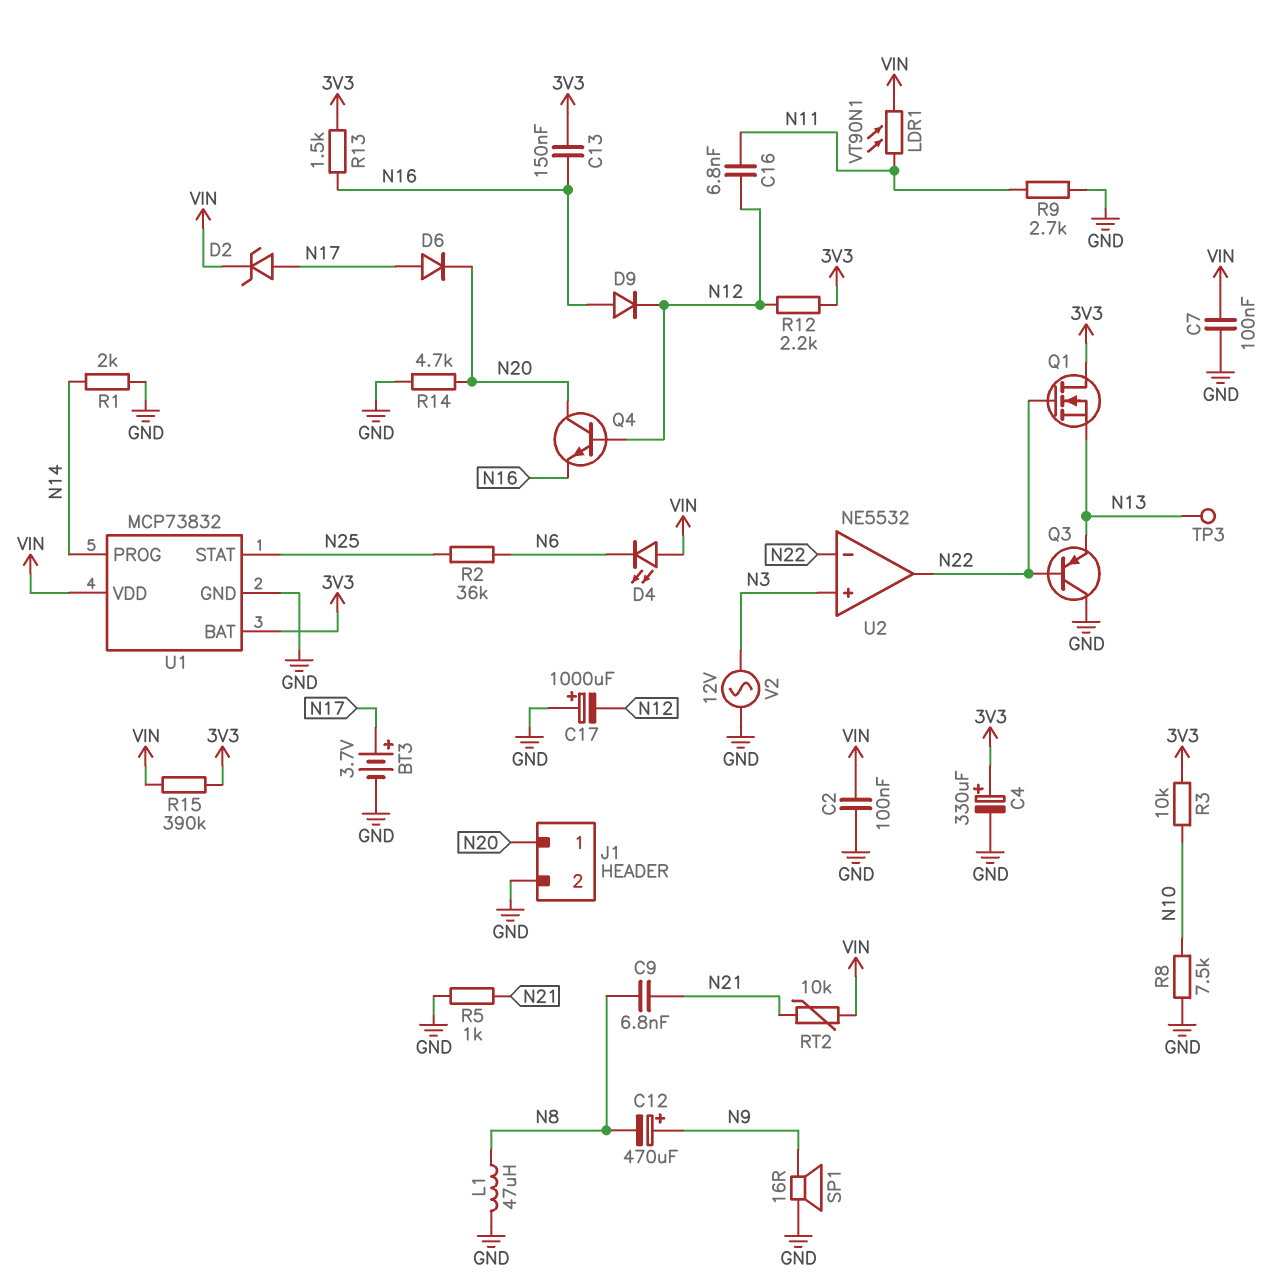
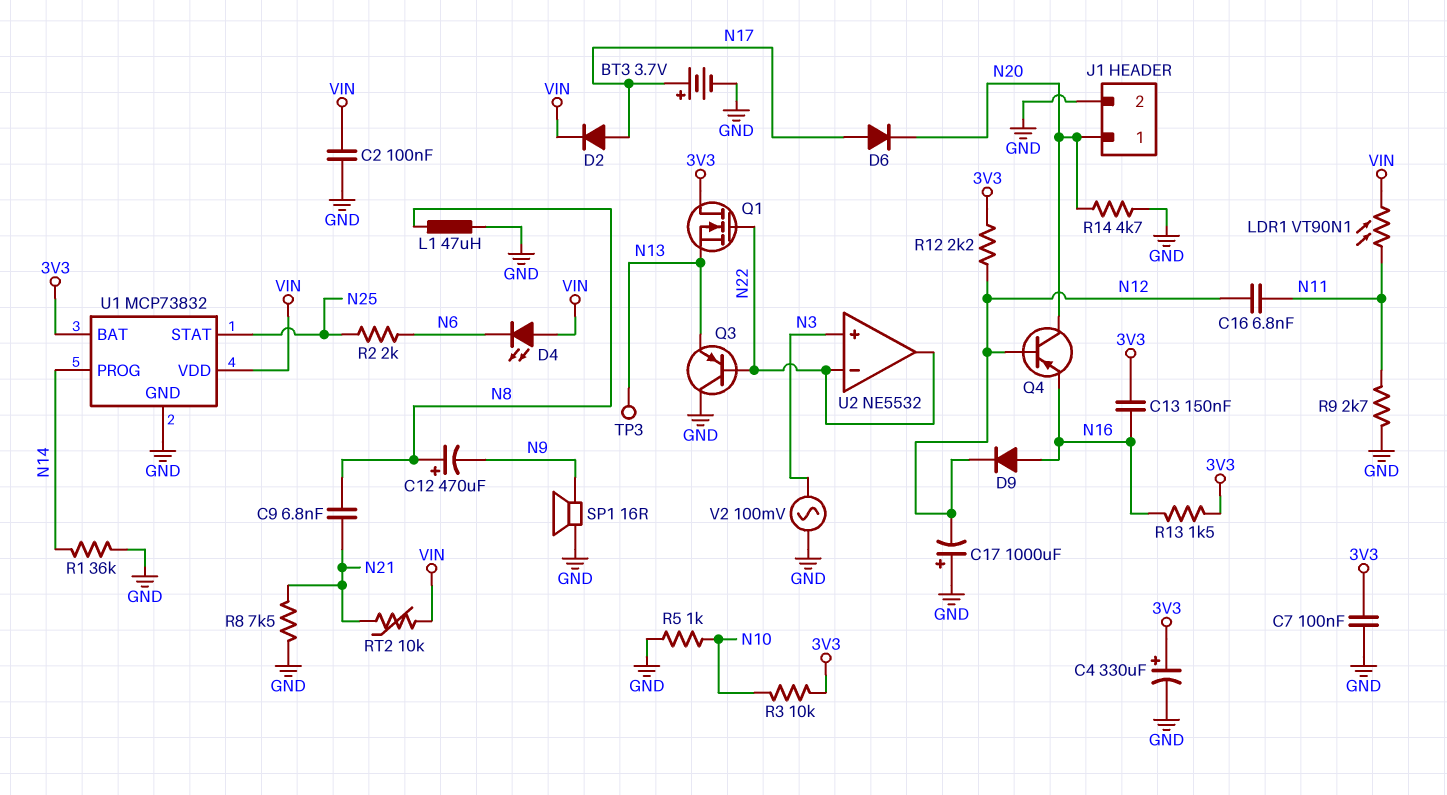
C7: 100nF (GND, VIN) -> 100nF (3V3, GND)
C12: 470uF (plus N9, minus N8) -> 470uF (plus N8, minus N9)
D2: zener (A N17, K VIN) -> diode (A N17, K VIN)
Q4: NPN (B N12, C N20, E N16) -> PNP (B N12, C N20, E N16)
R1: 2k (GND, N14) -> 36k (GND, N14)
R2: 36k (N6, N25) -> 2k (N6, N25)
R5: 1k (GND, N21) -> 1k (GND, N10)
R8: 7.5k (GND, N10) -> 7.5k (GND, N21)
R15: 390k (3V3, VIN) -> none
V2: AC 12V (GND, N3) -> AC 100mV (GND, N3)

